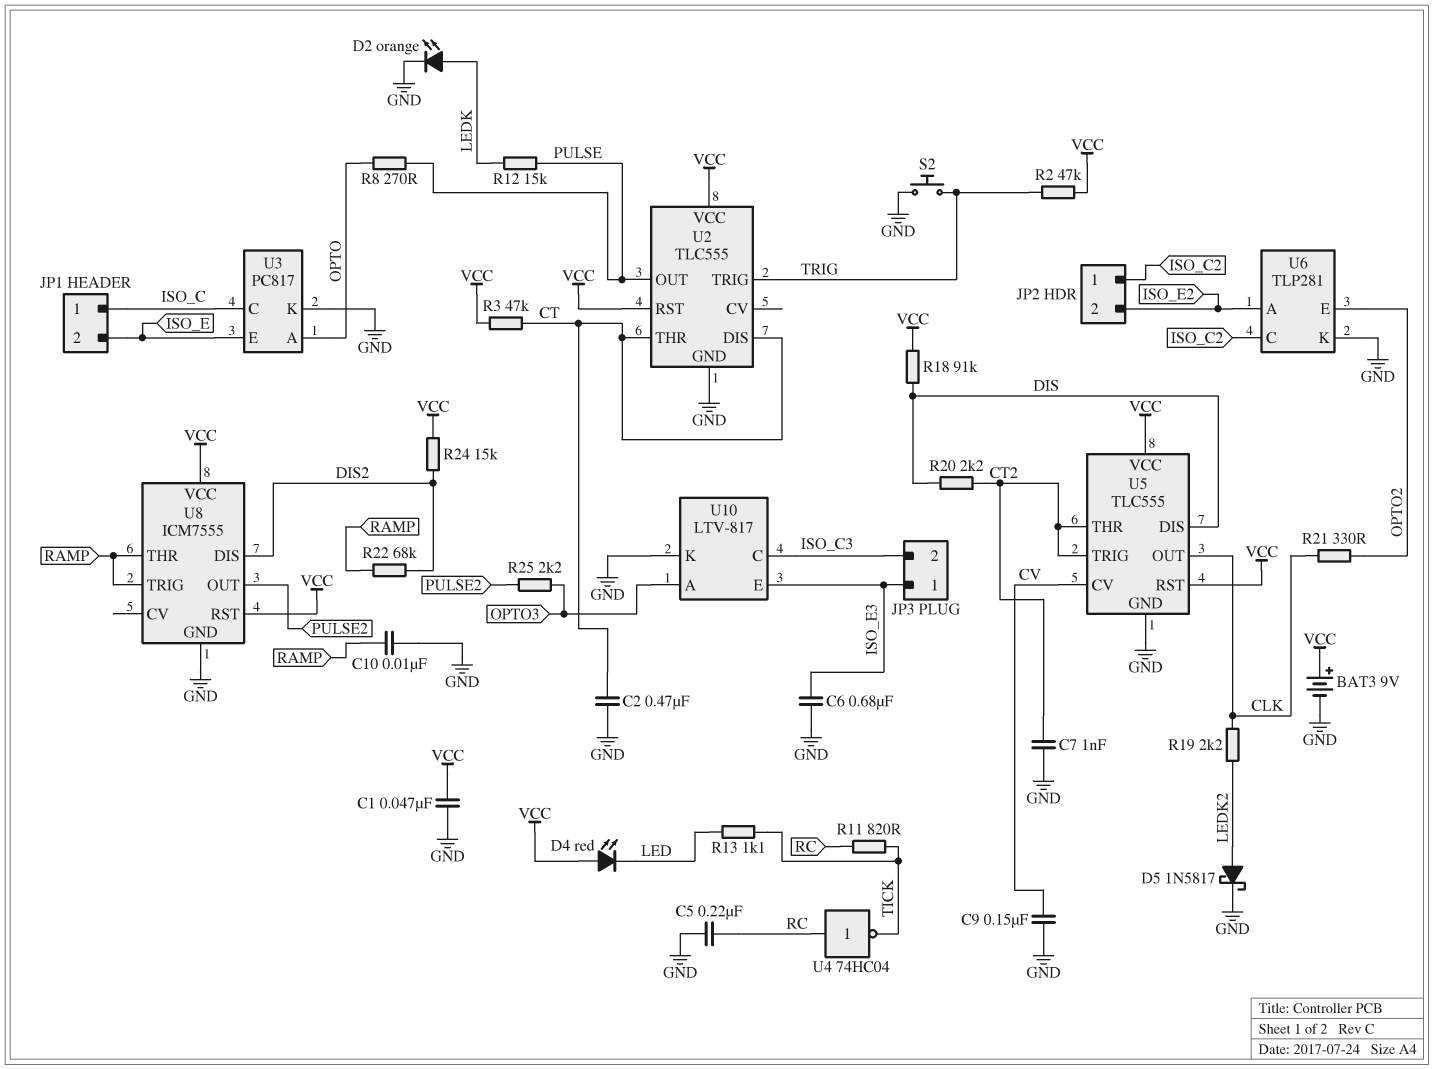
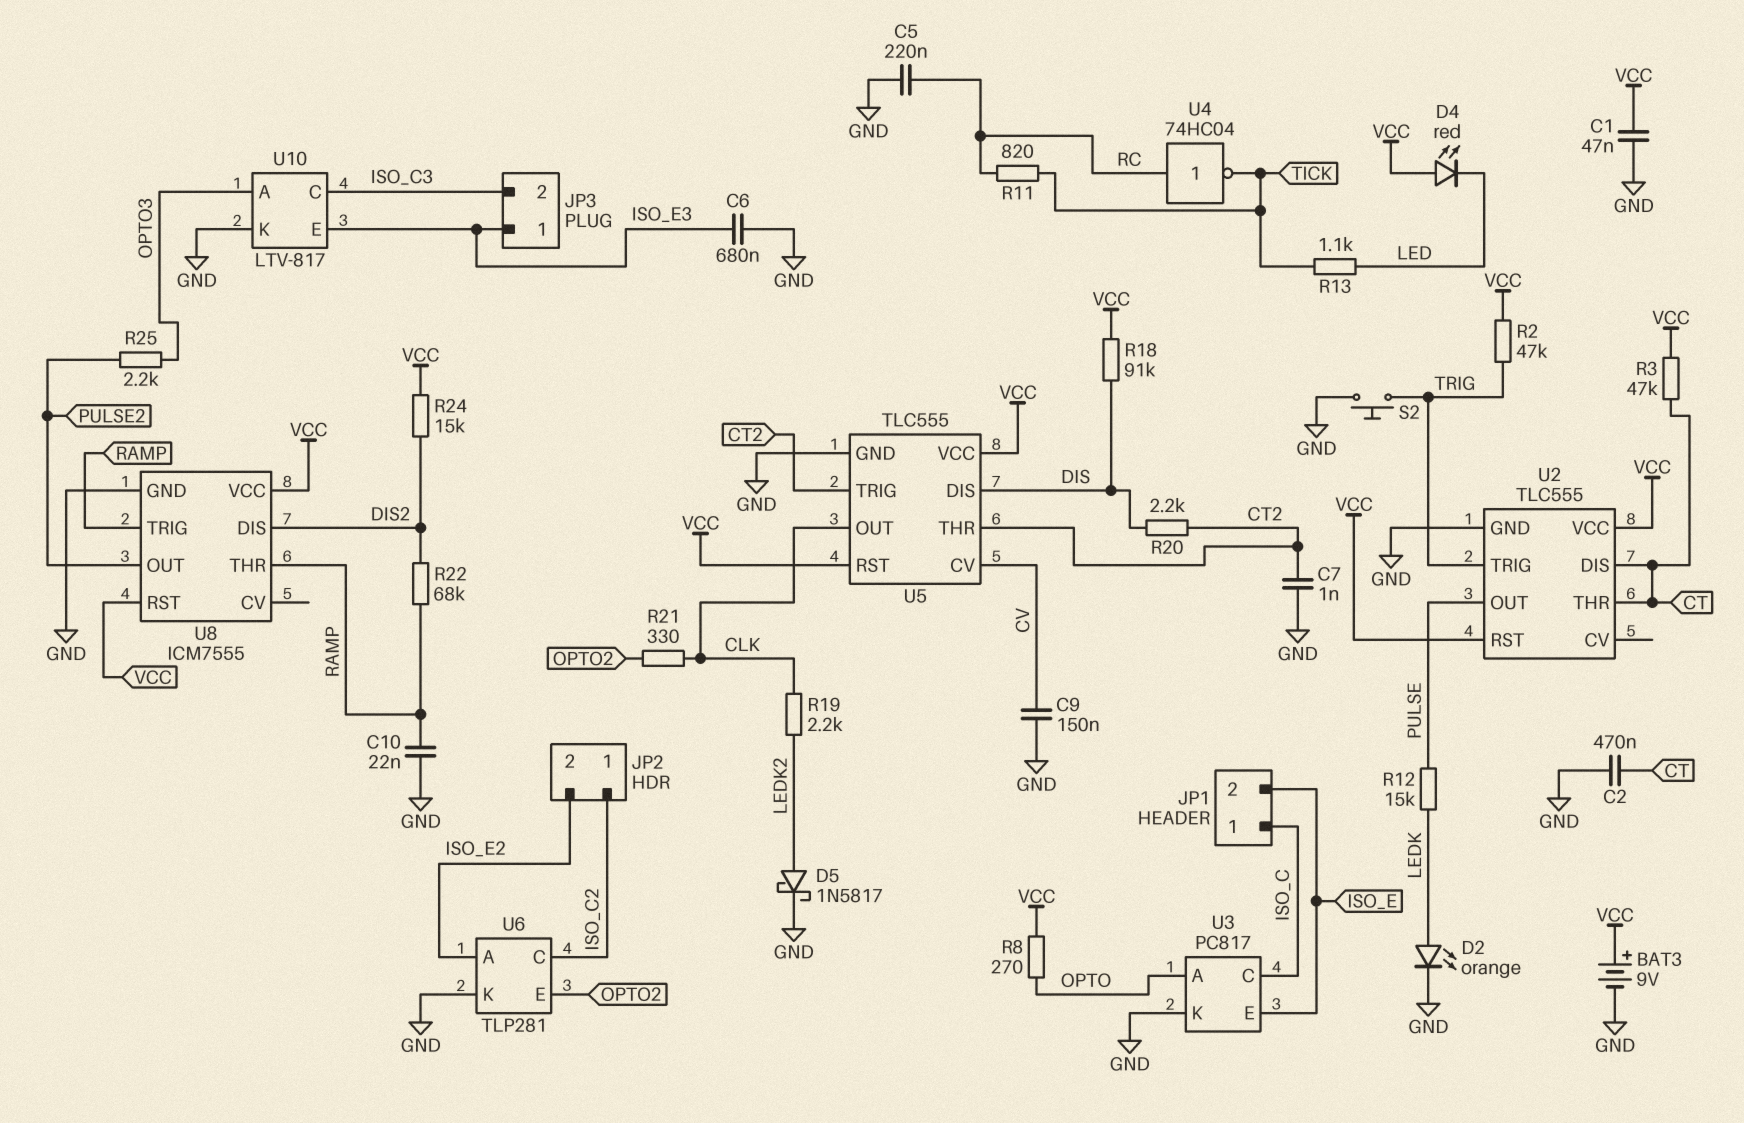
C10: 10nF (GND, RAMP) -> 22nF (GND, RAMP)
R8: 270 (OPTO, PULSE) -> 270 (OPTO, VCC)

